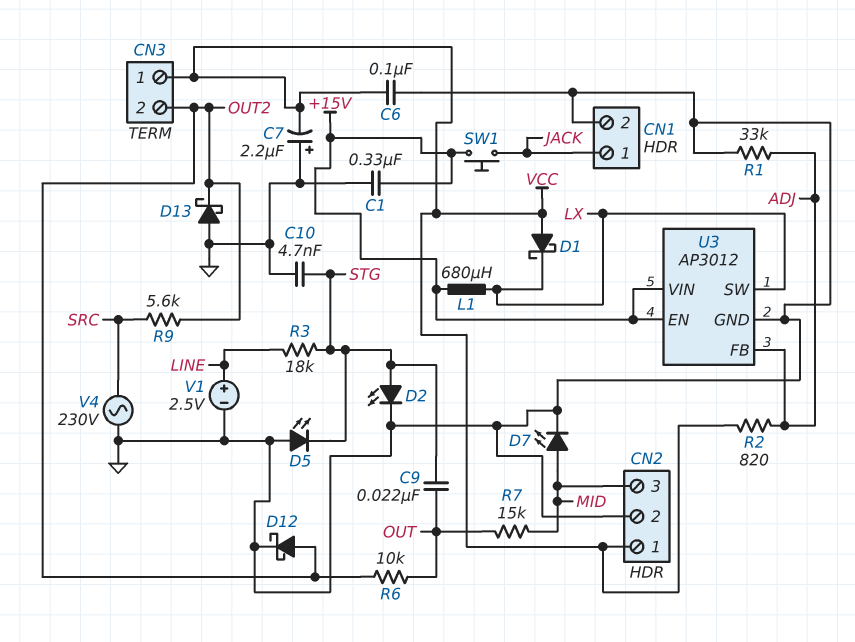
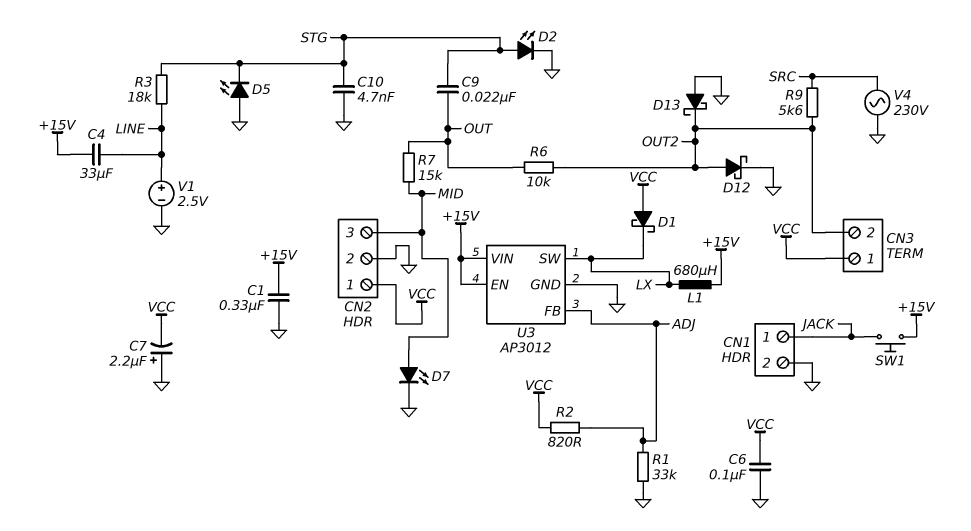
C4: none -> 33uF (+15V, LINE)

